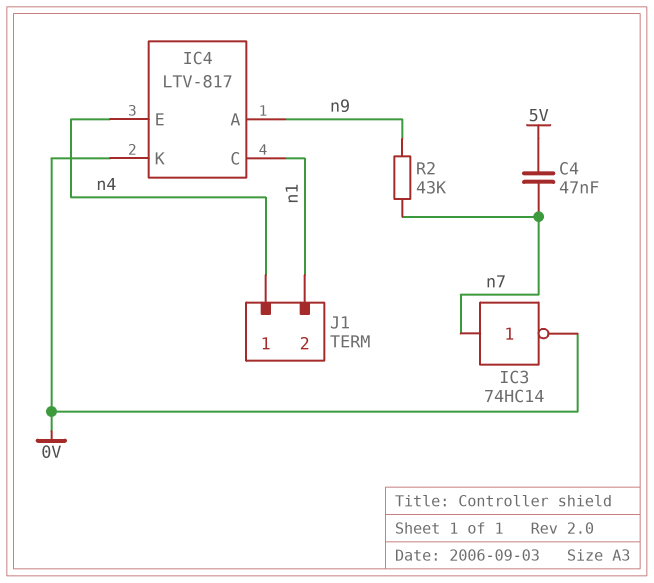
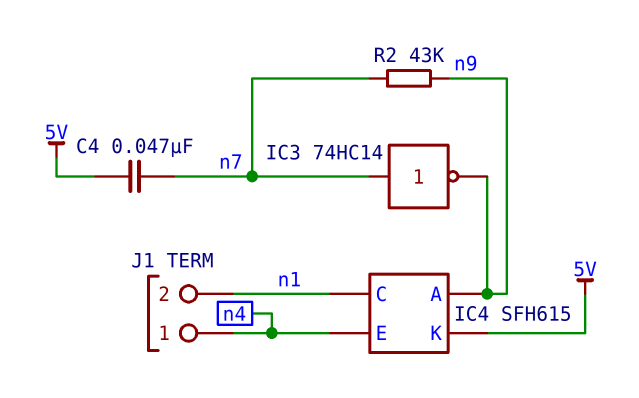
IC3: NOT 74HC14 (in n7, out 0V) -> NOT 74HC14 (in n7, out n9)
IC4: LTV-817 -> SFH615
IC4 pin K: 0V -> 5V

